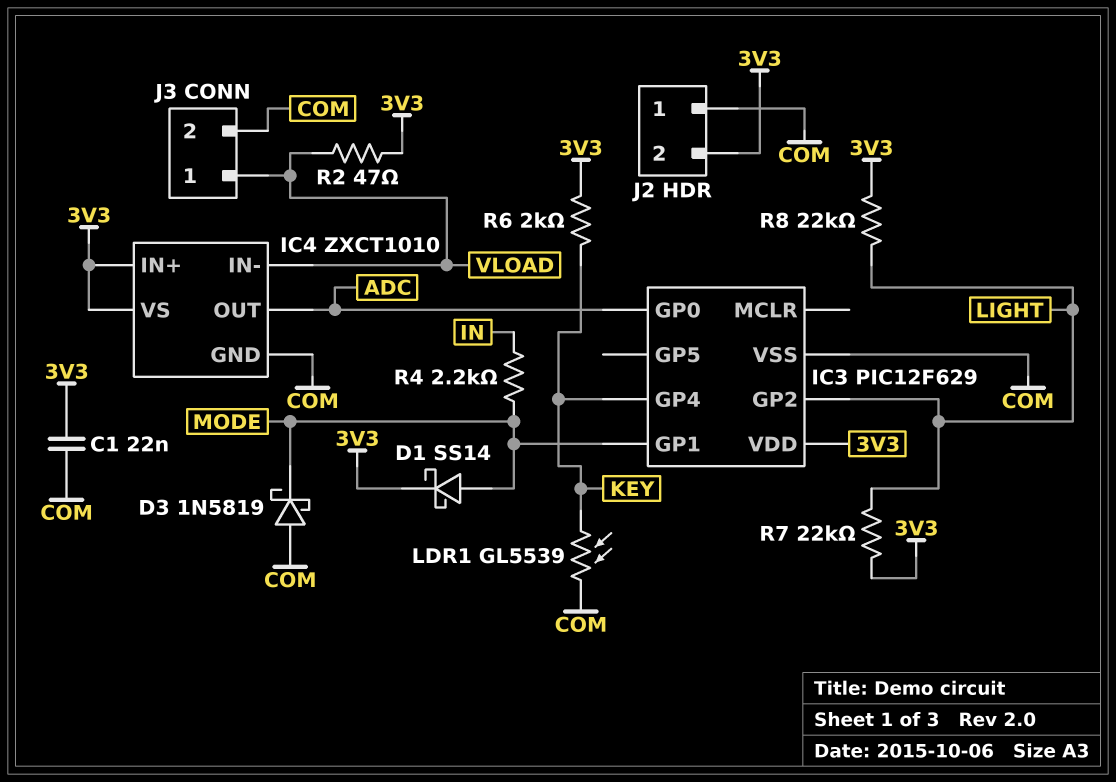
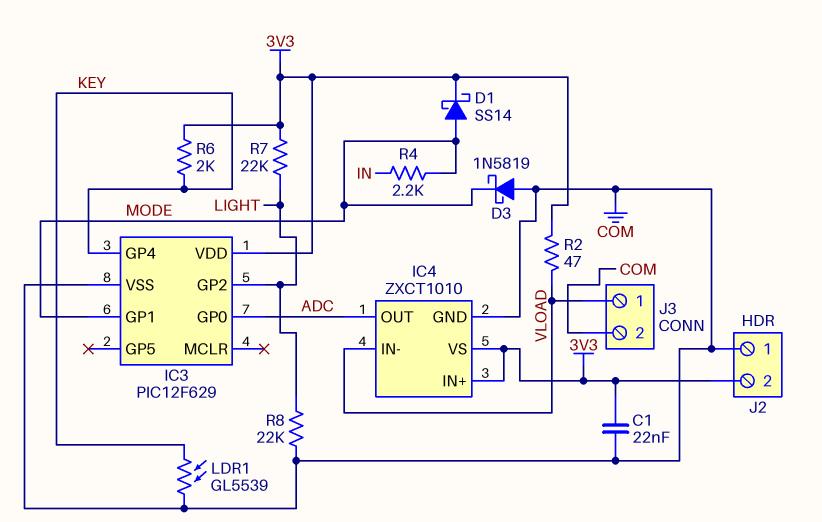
R8: 22k (3V3, LIGHT) -> 22k (COM, LIGHT)

